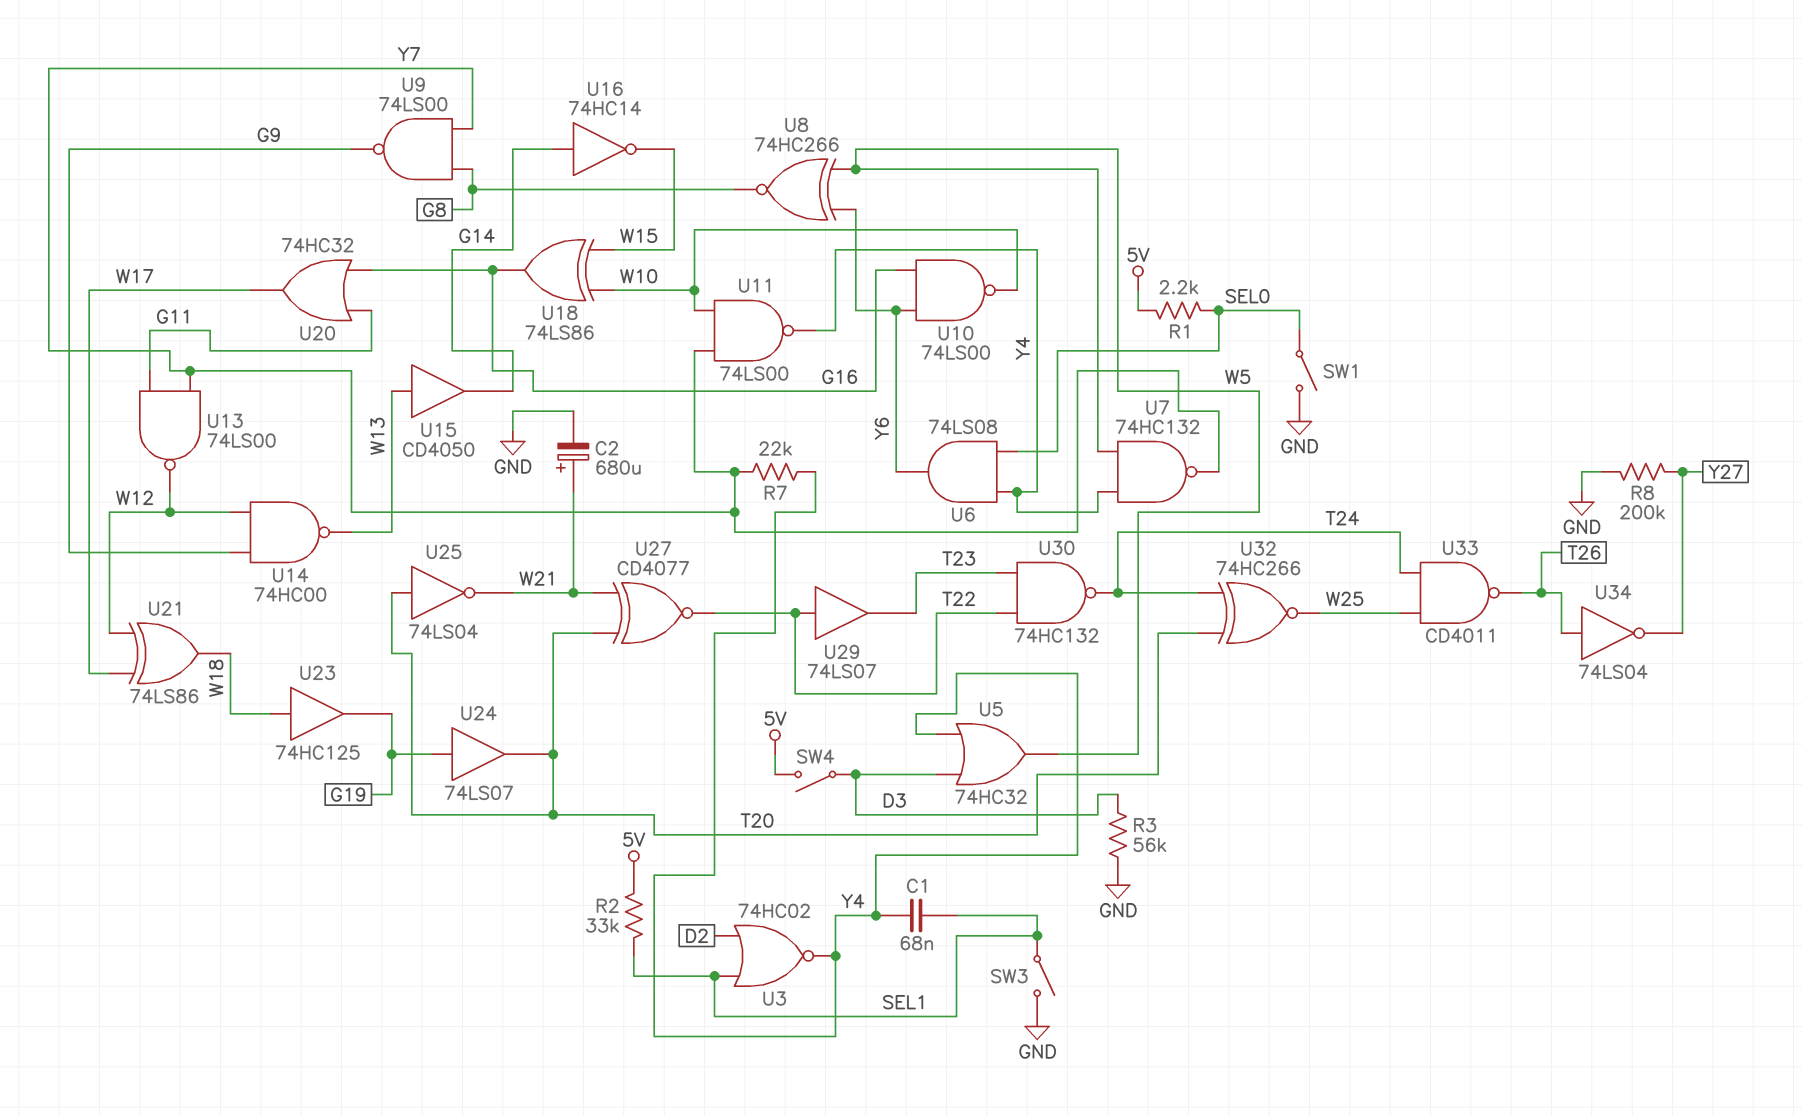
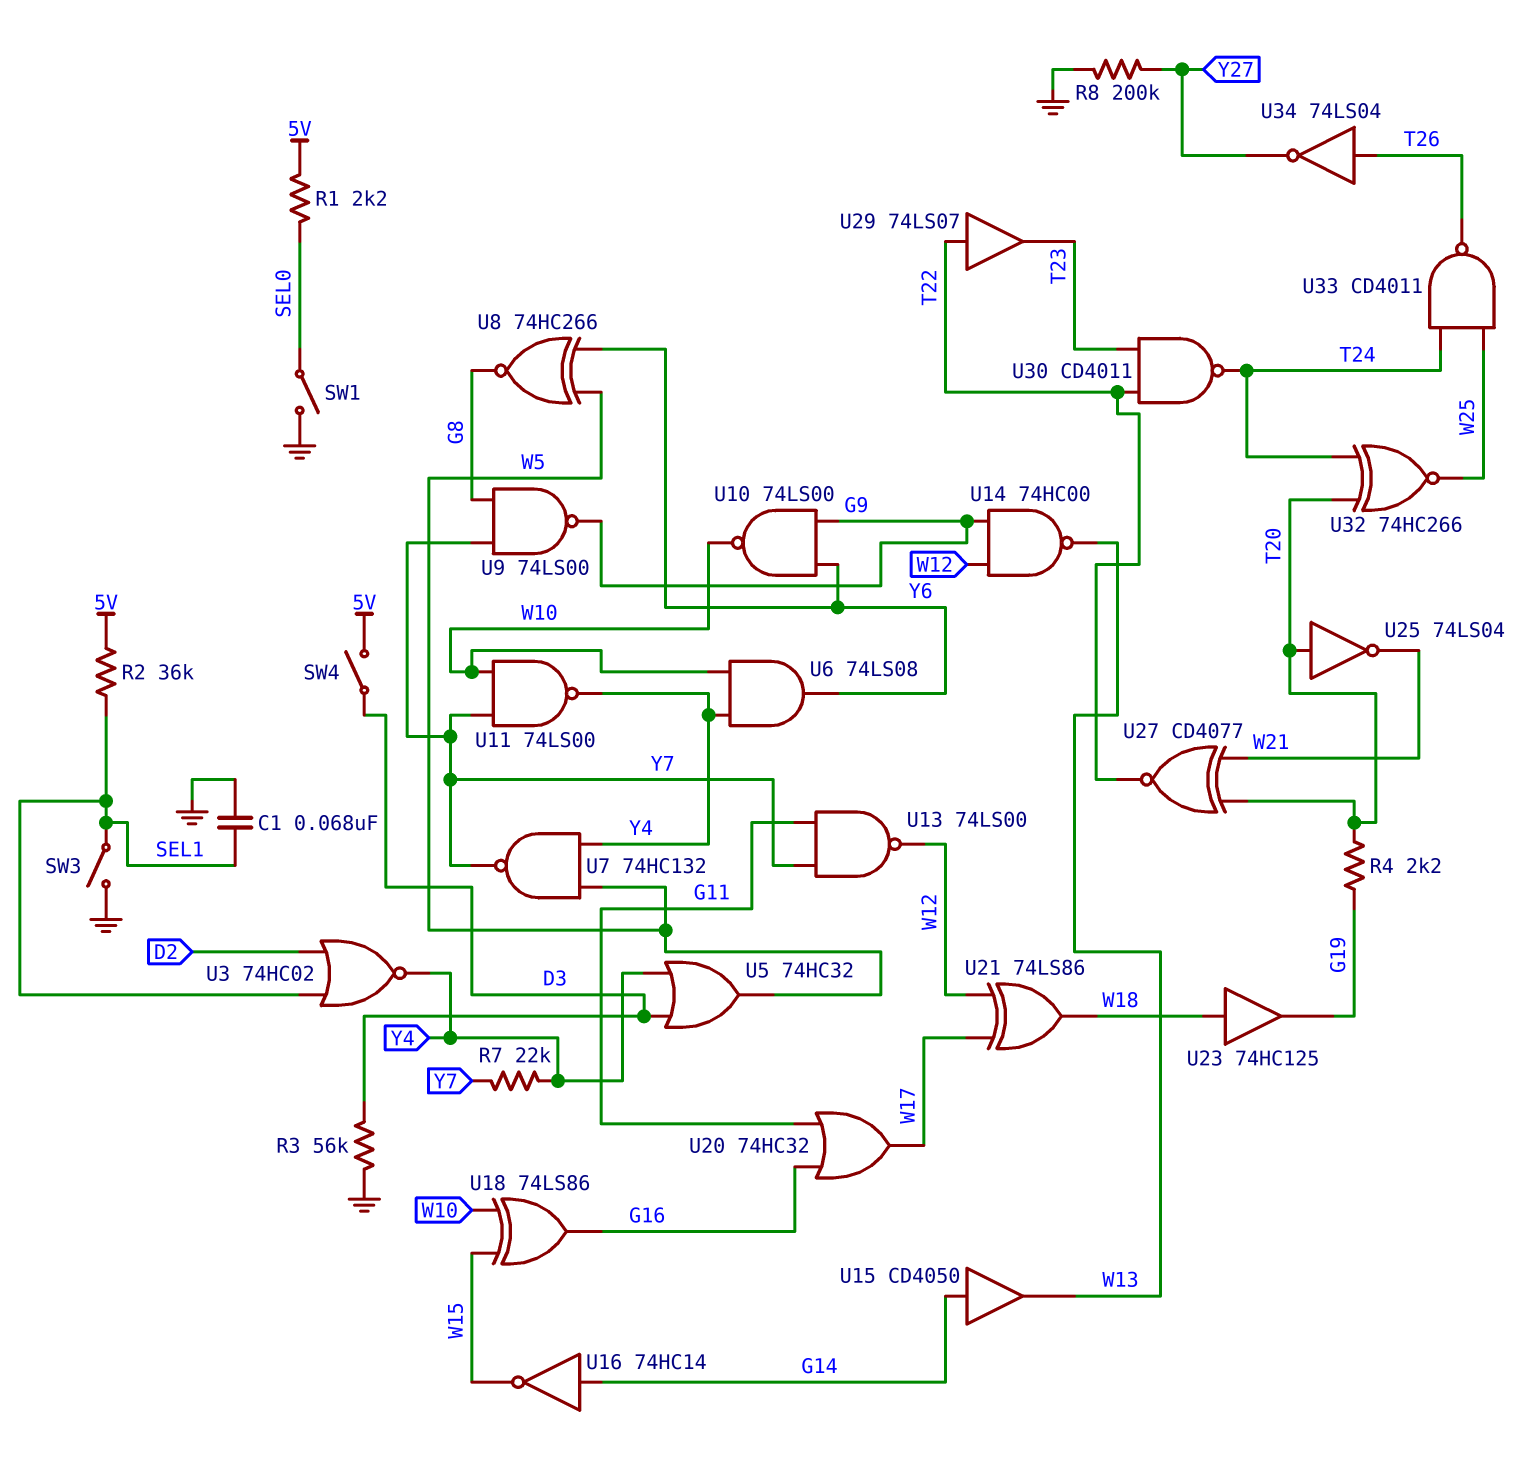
C1: 68nF (SEL1, Y4) -> 68nF (GND, SEL1)
C2: 680uF (plus W21, minus GND) -> none
R2: 33k (5V, SEL1) -> 36k (5V, SEL1)
R4: none -> 2.2k (G19, T20)
U6: AND 74LS08 (in SEL0, in Y4, out Y6) -> AND 74LS08 (in W10, in Y4, out Y6)
U10: NAND 74LS00 (in G16, in Y6, out W10) -> NAND 74LS00 (in G9, in Y6, out W10)
U15: buffer CD4050 (in W13, out G14) -> buffer CD4050 (in G14, out W13)
U24: buffer 74LS07 (in G19, out T20) -> none
U30: NAND 74HC132 (in T22, in T23, out T24) -> NAND CD4011 (in T22, in T23, out T24)

